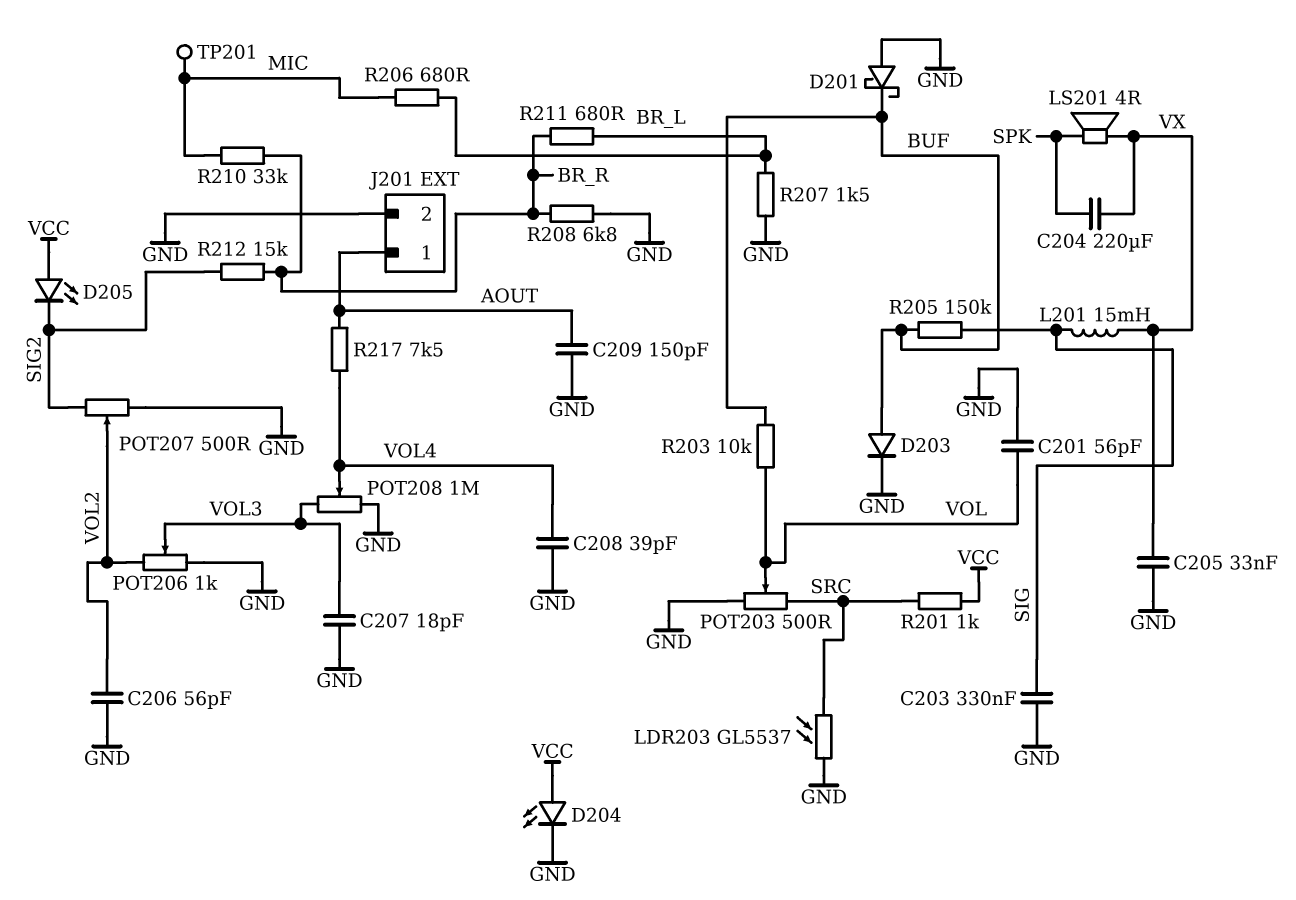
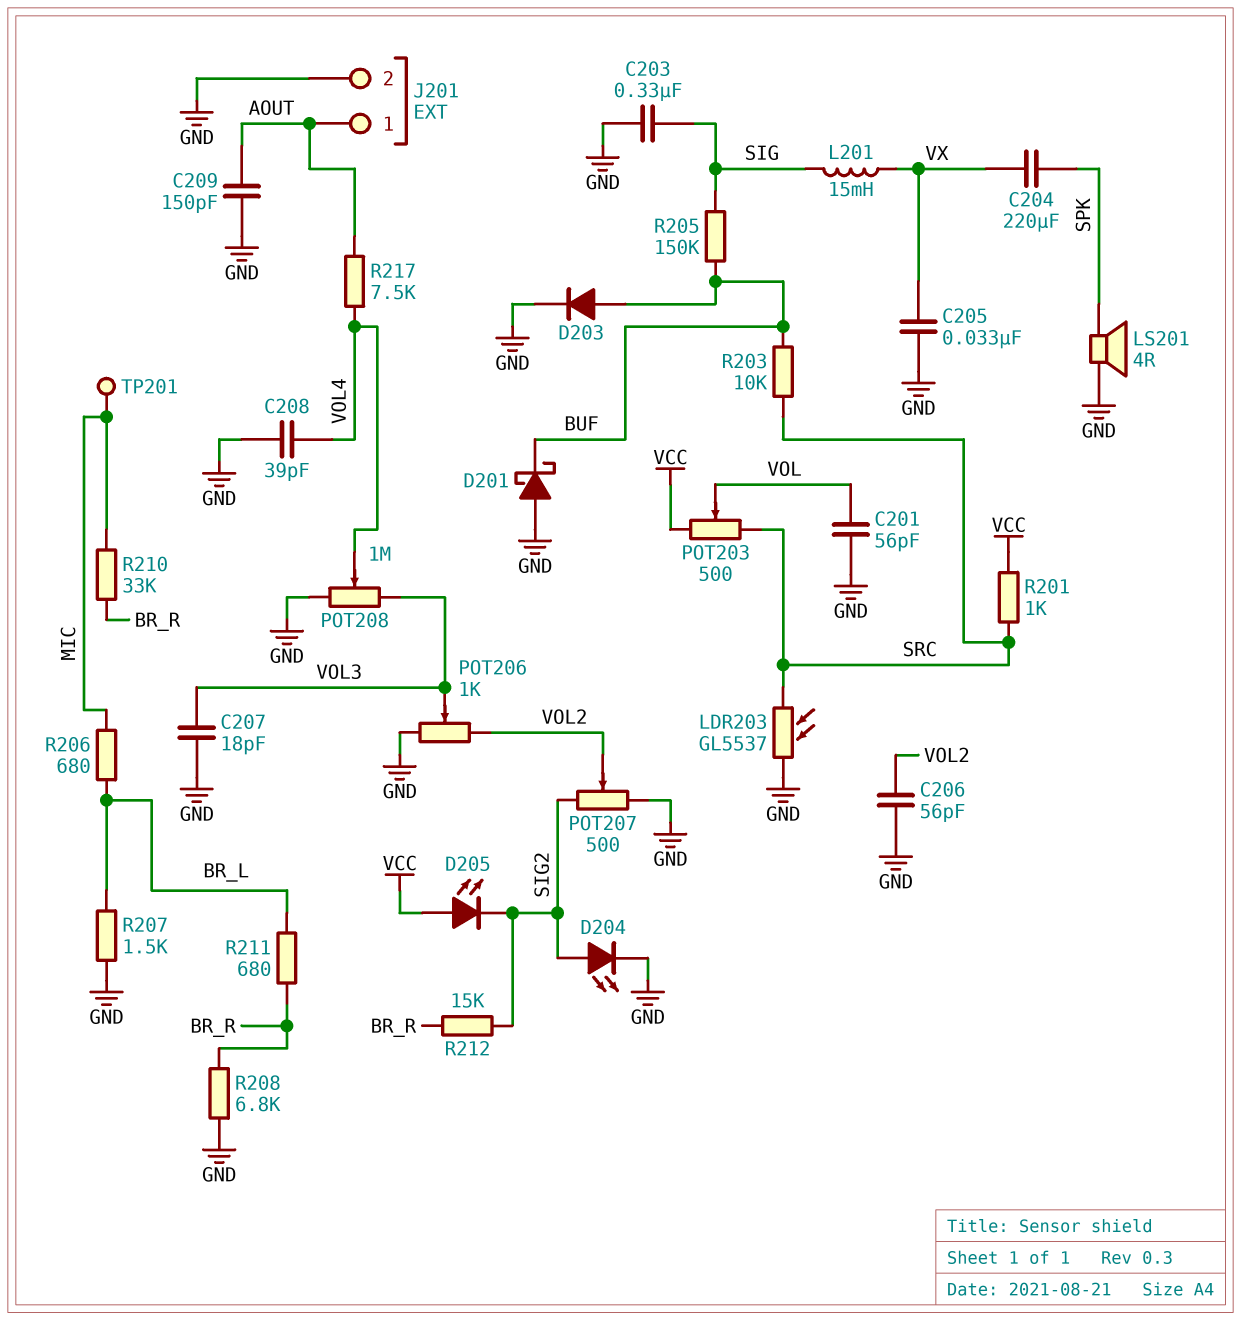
D204: LED (A VCC, K GND) -> LED (A SIG2, K GND)
LS201: speaker 4R (SPK, VX) -> speaker 4R (GND, SPK)
POT203: 500 (GND, SRC, wiper VOL) -> 500 (SRC, VCC, wiper VOL)
R203: 10k (BUF, VOL) -> 10k (BUF, SRC)

